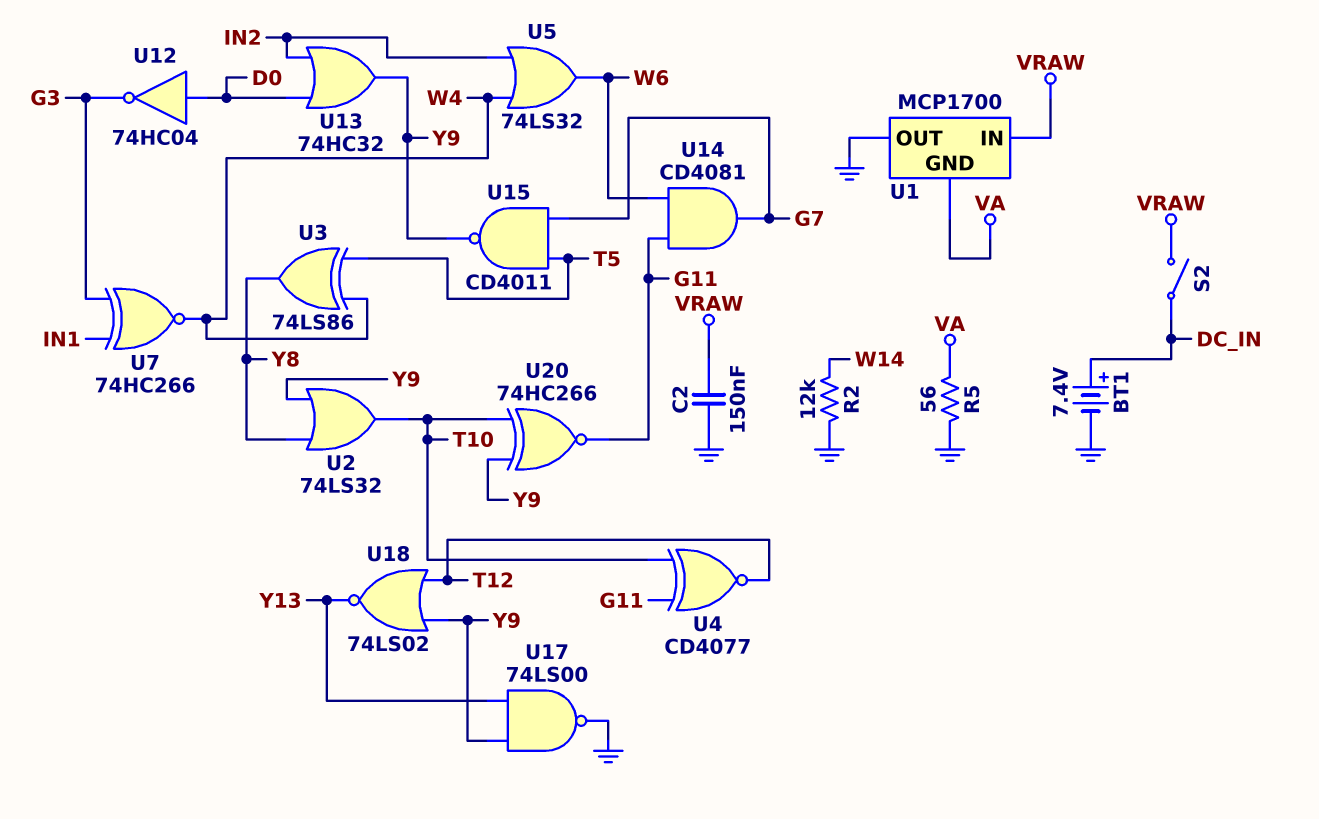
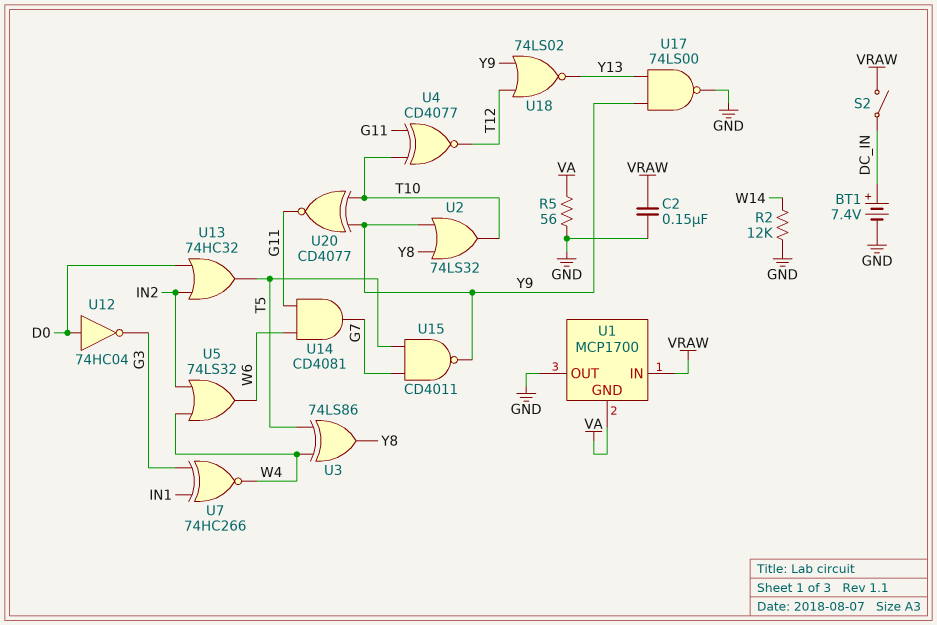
U13: OR 74HC32 (in D0, in IN2, out Y9) -> OR 74HC32 (in D0, in IN2, out T5)
U20: XNOR 74HC266 (in T10, in Y9, out G11) -> XNOR CD4077 (in T10, in Y9, out G11)

